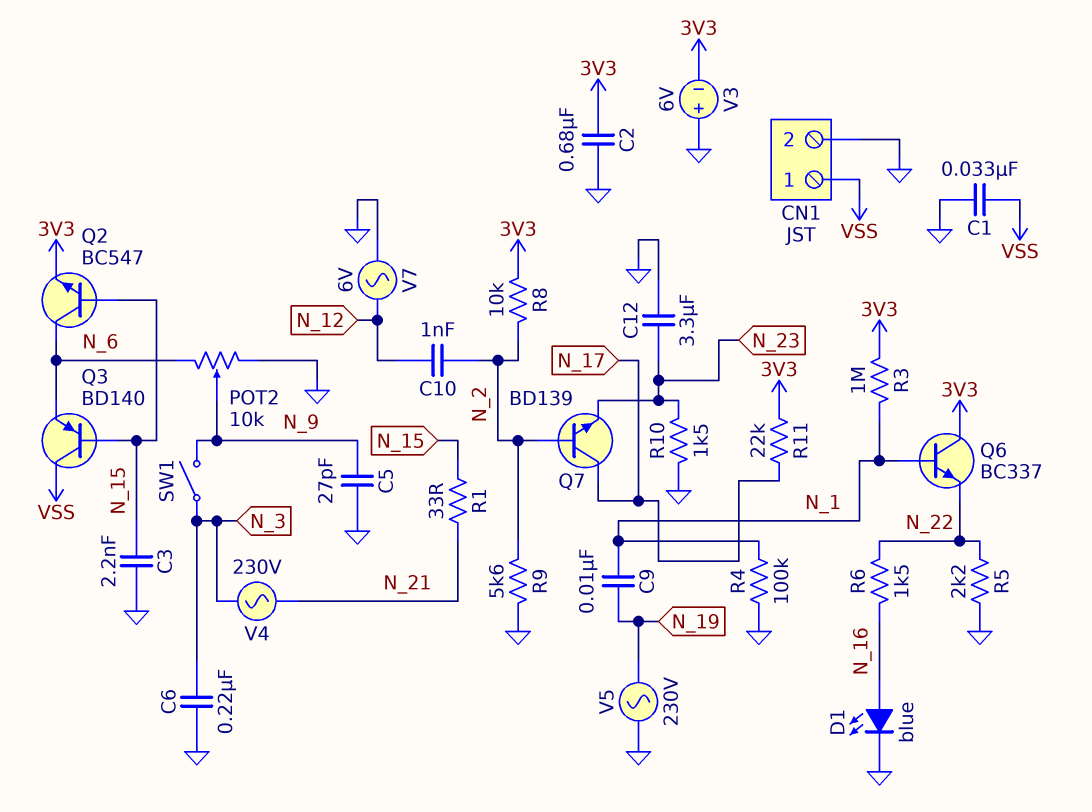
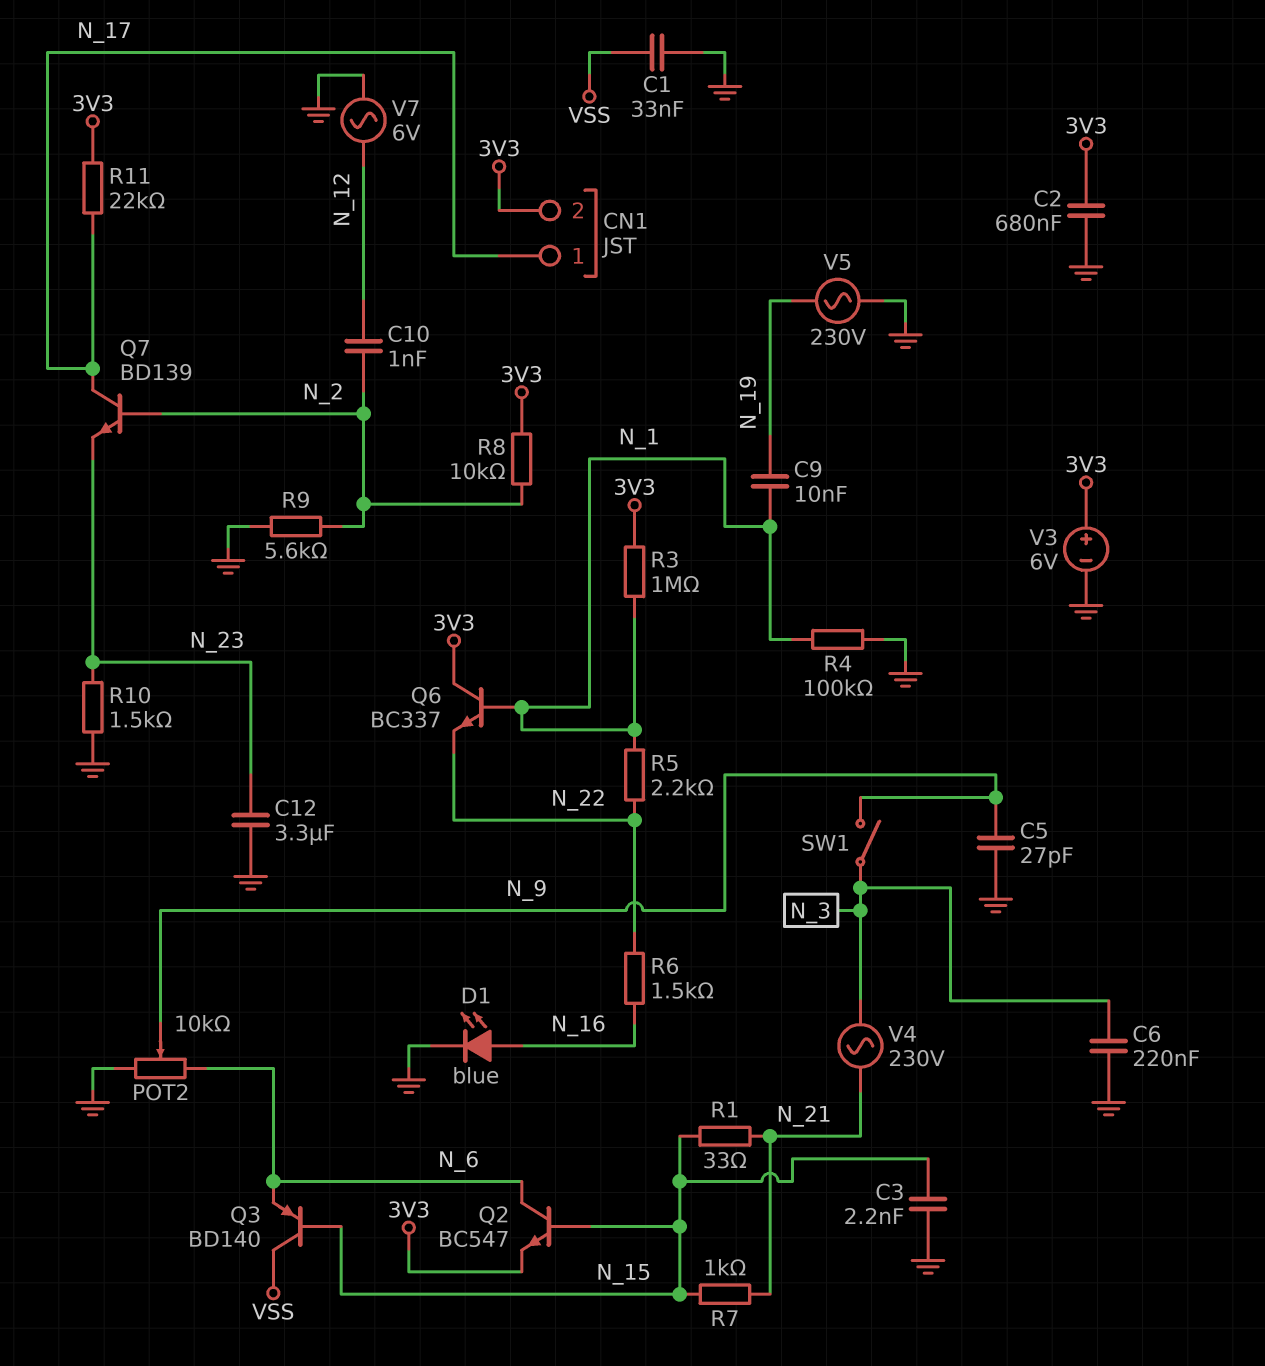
CN1 pin 1: VSS -> N_17
CN1 pin 2: GND -> 3V3
R5: 2.2k (GND, N_22) -> 2.2k (N_1, N_22)
R7: none -> 1k (N_15, N_21)
V3: 6V (plus GND, minus 3V3) -> 6V (plus 3V3, minus GND)

